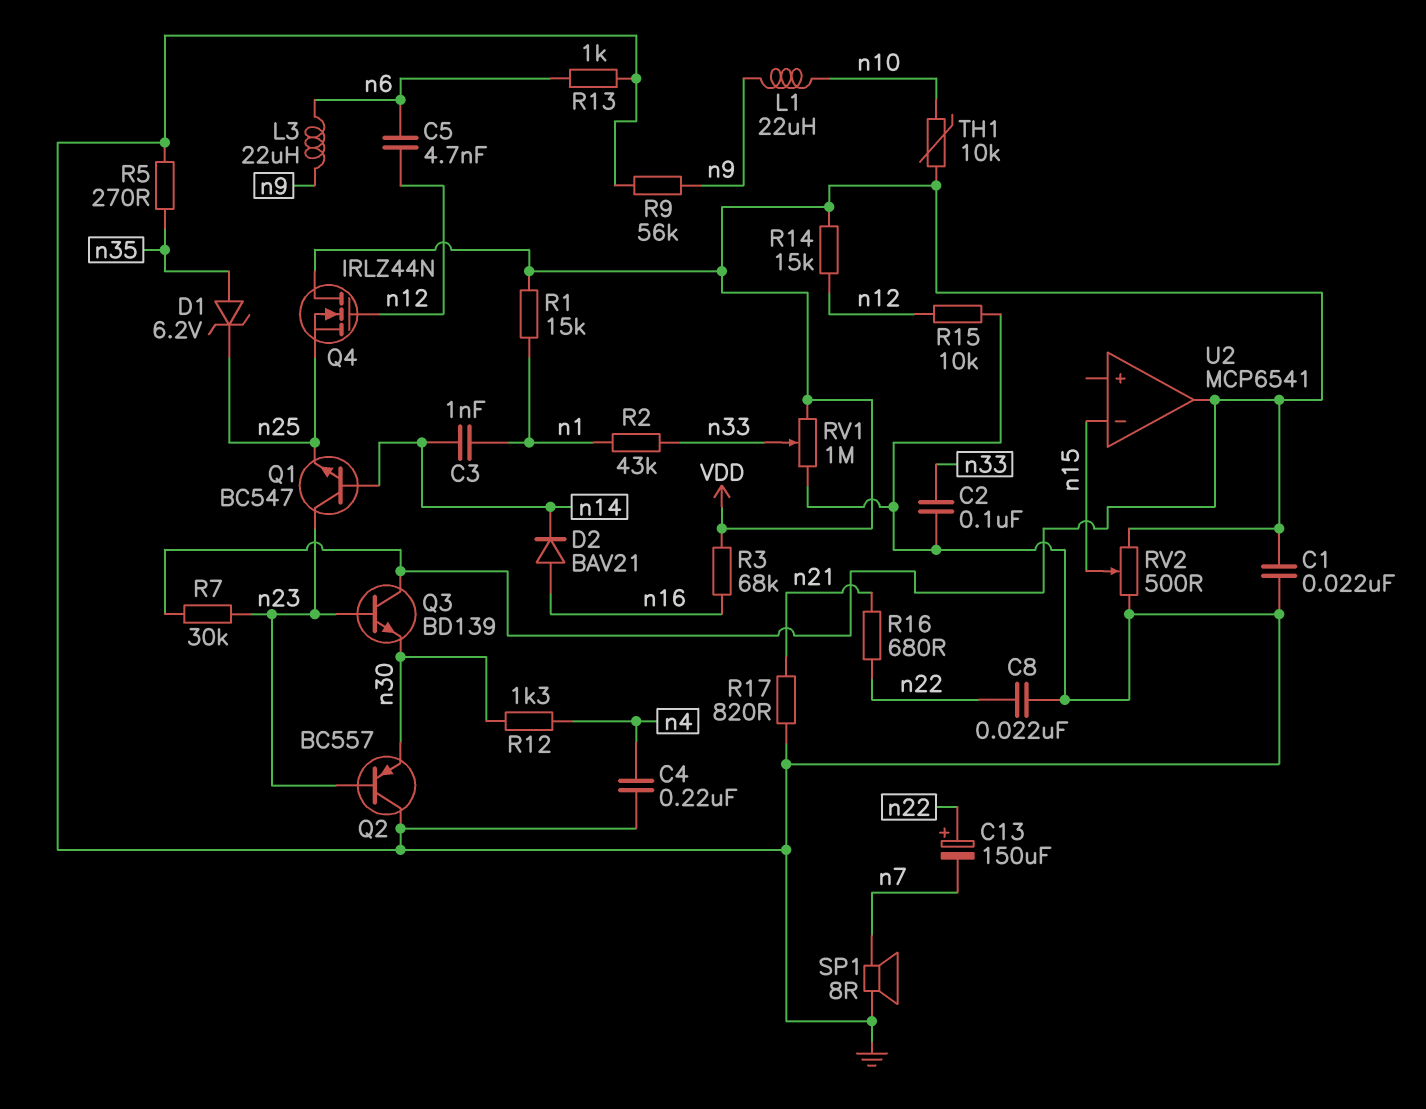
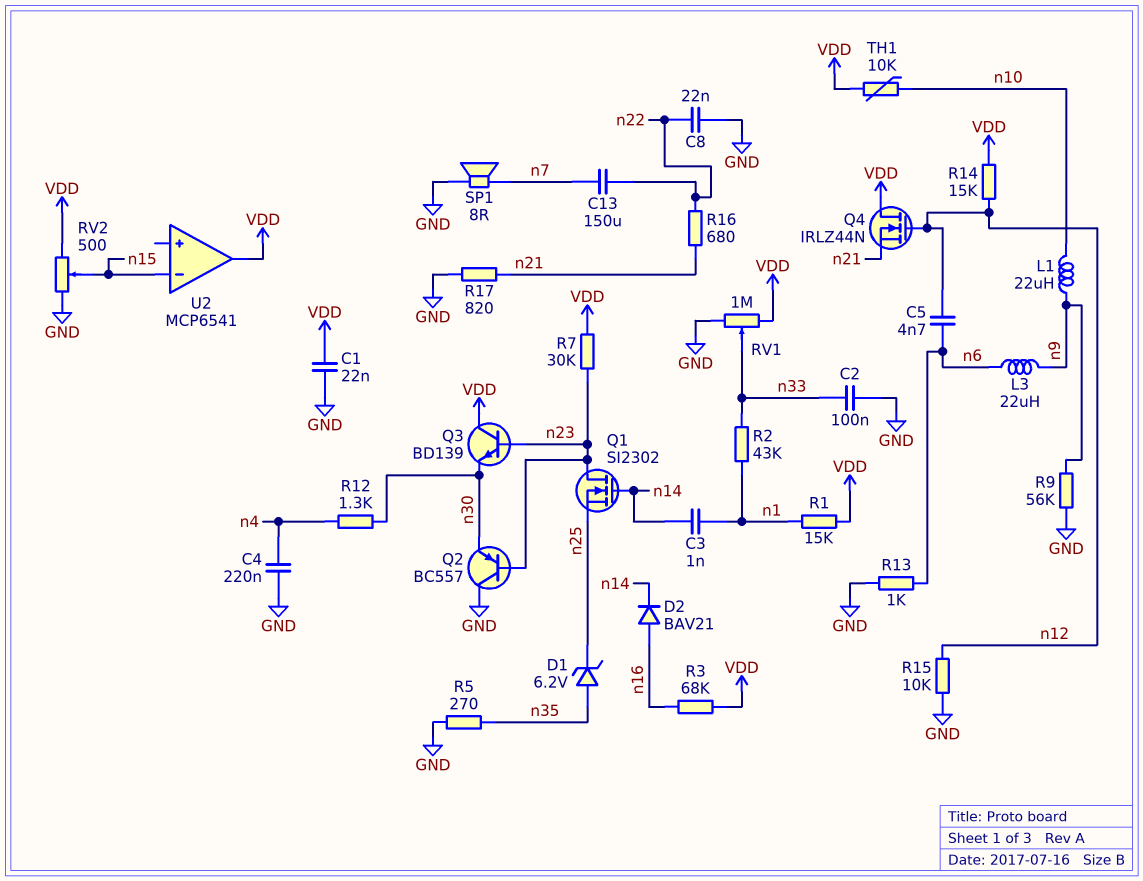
C13: 150uF (plus n22, minus n7) -> 150uF (n7, n22)
Q1: NPN BC547 (B n14, C n23, E n25) -> NMOS SI2302 (G n14, D n23, S n25)
Q4: NMOS IRLZ44N (G n12, D VDD, S n25) -> NMOS IRLZ44N (G n12, D VDD, S n21)

